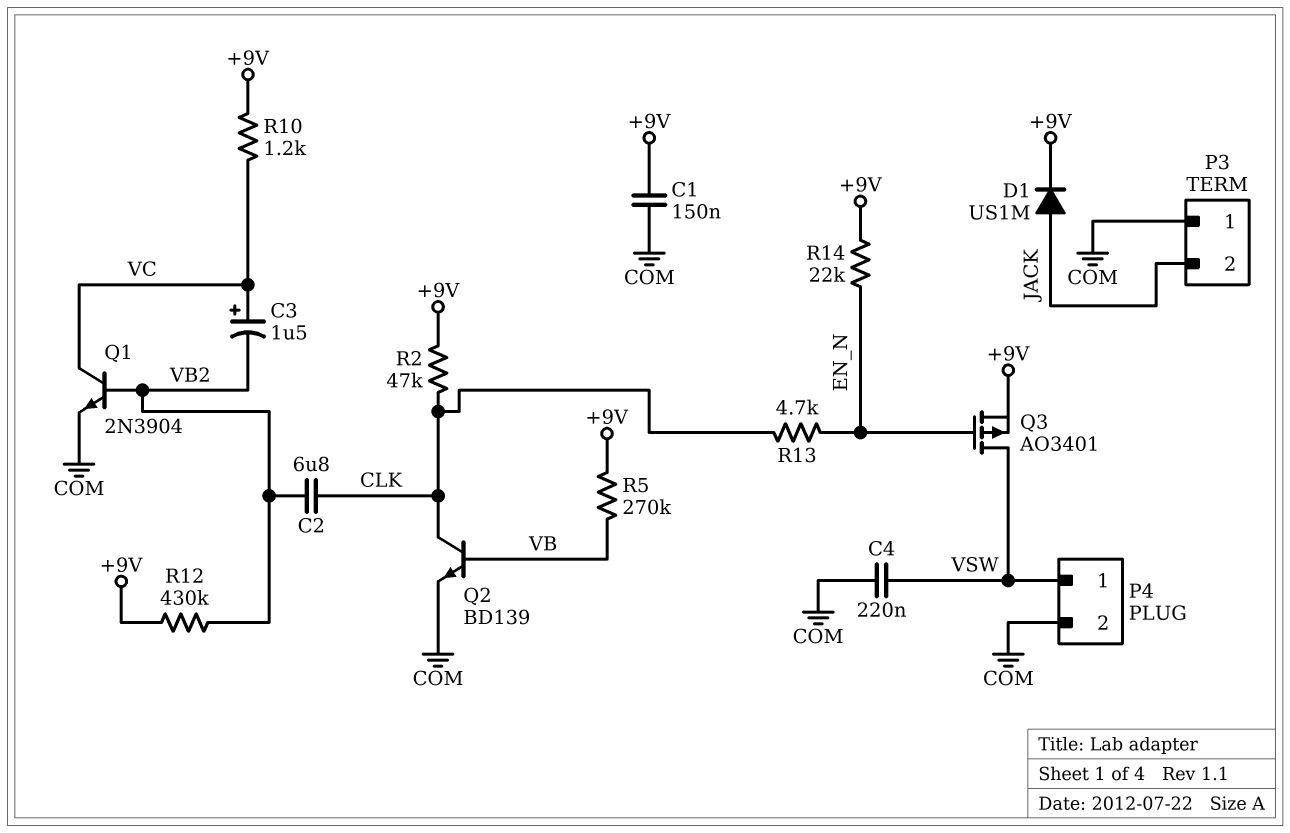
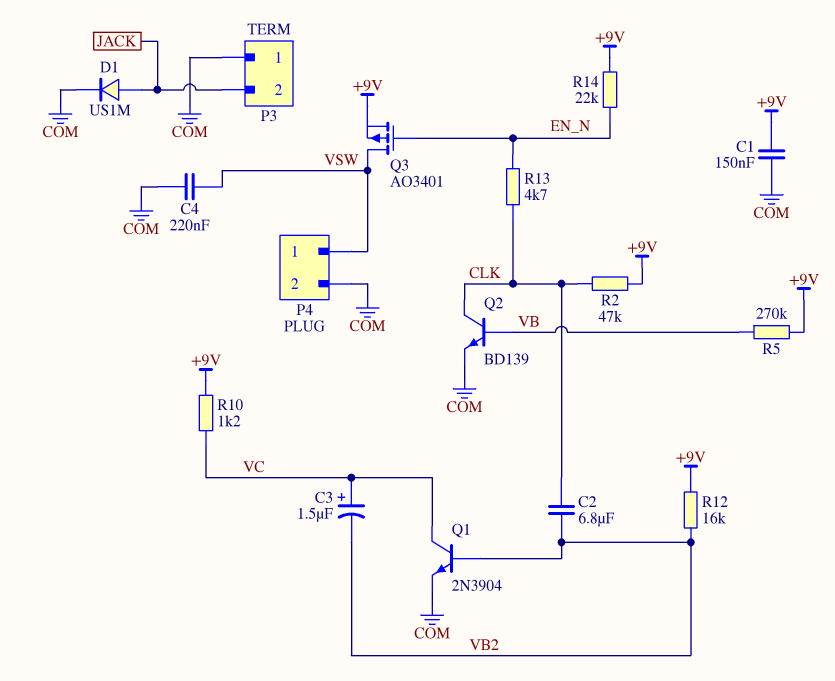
D1: diode US1M (A JACK, K +9V) -> diode US1M (A JACK, K COM)
R12: 430k (+9V, VB2) -> 16k (+9V, VB2)

